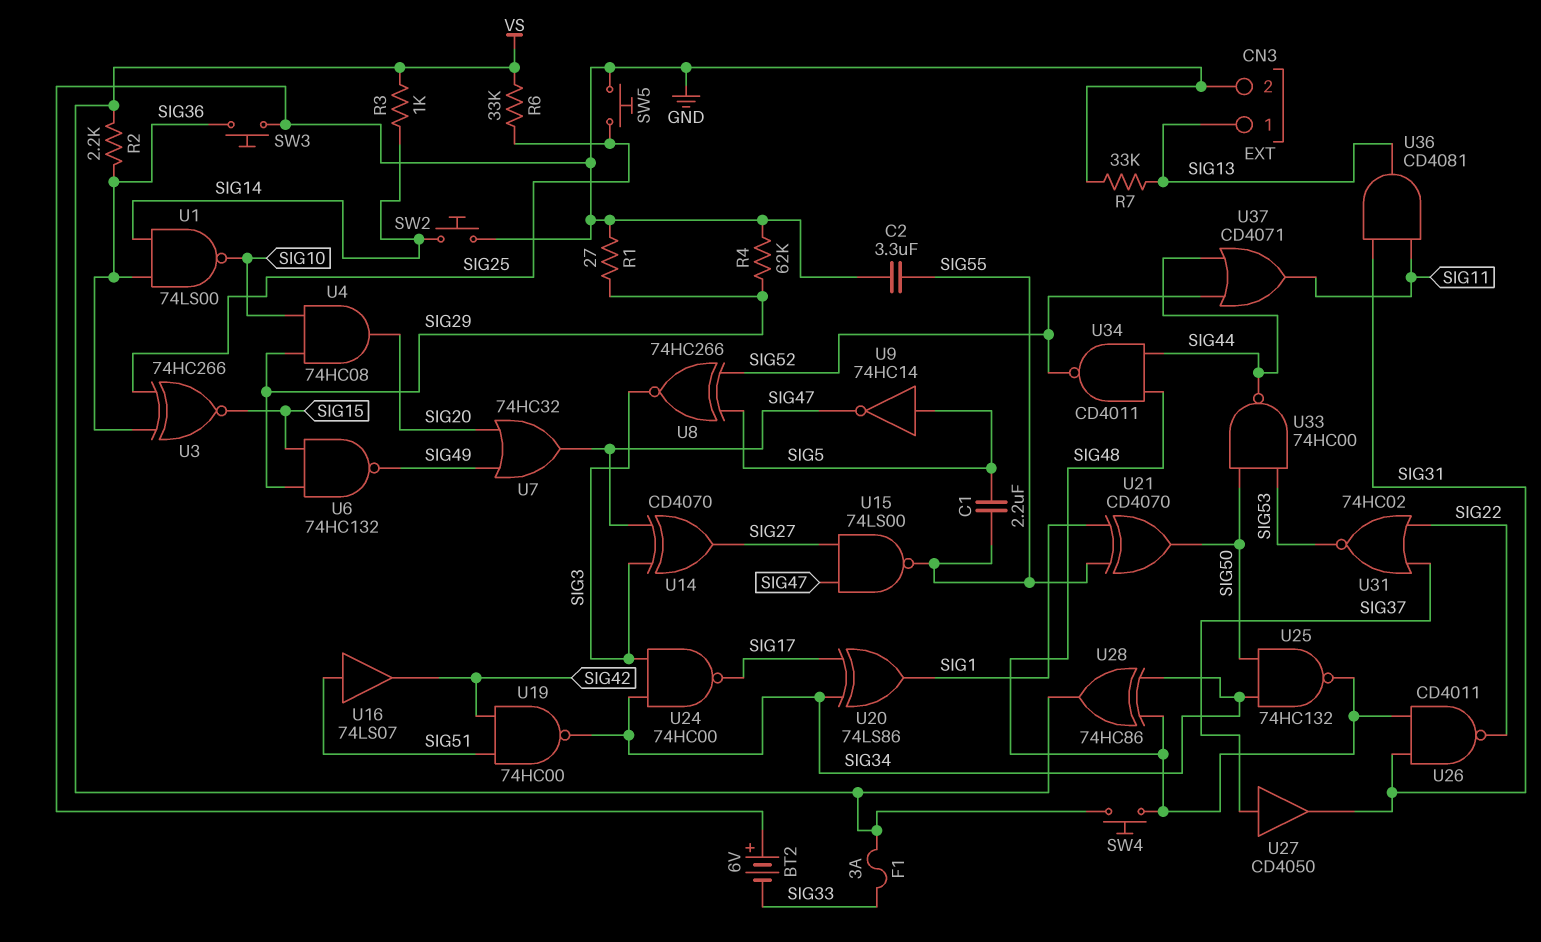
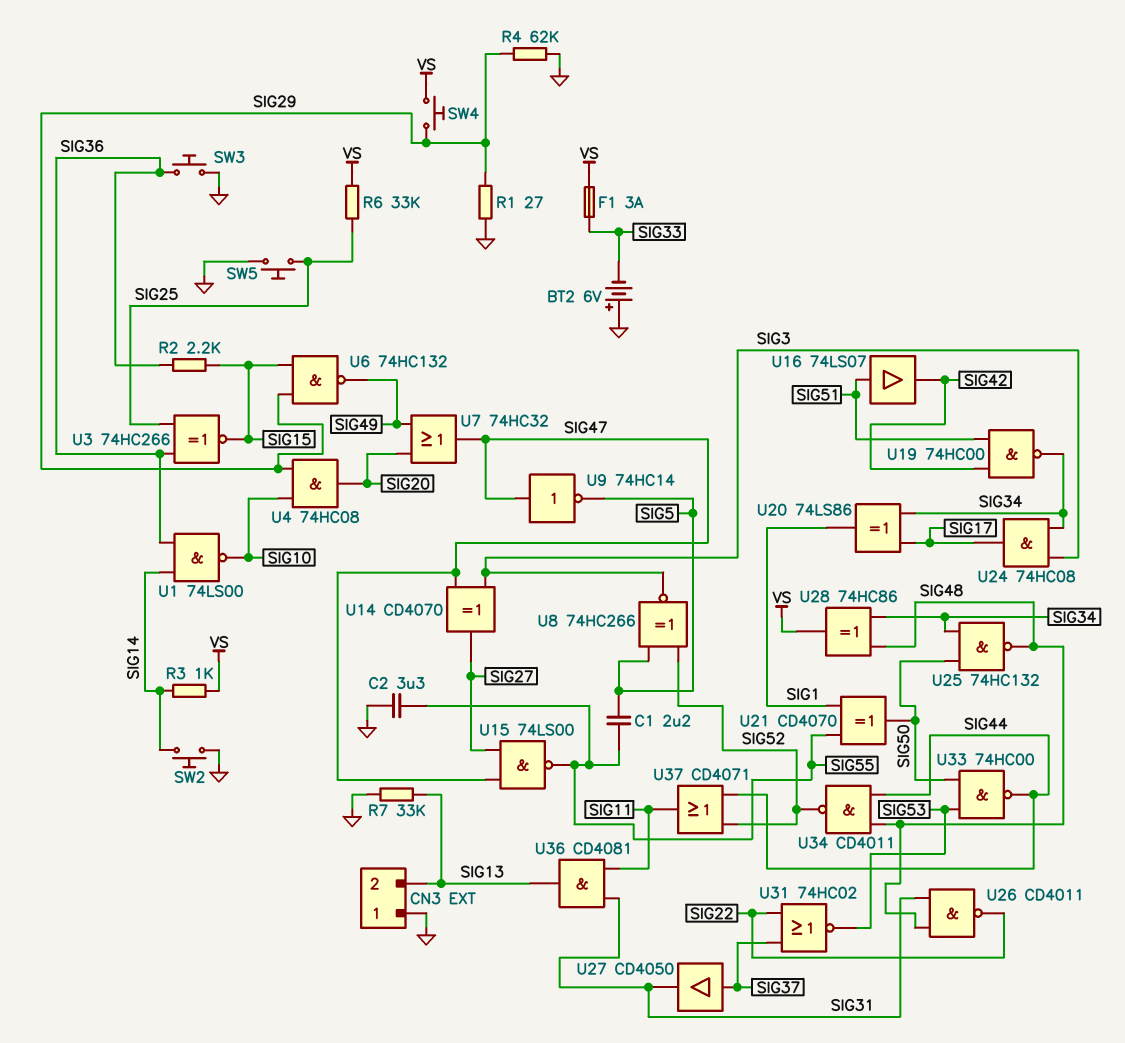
CN3 pin 1: SIG13 -> GND
CN3 pin 2: GND -> SIG13
R2: 2.2k (SIG36, VS) -> 2.2k (SIG15, SIG36)
SW4: button (SIG48, VS) -> button (SIG29, VS)
U9: NOT 74HC14 (in SIG5, out SIG47) -> NOT 74HC14 (in SIG47, out SIG5)
U24: NAND 74HC00 (in SIG3, in SIG34, out SIG17) -> AND 74HC08 (in SIG3, in SIG34, out SIG17)

